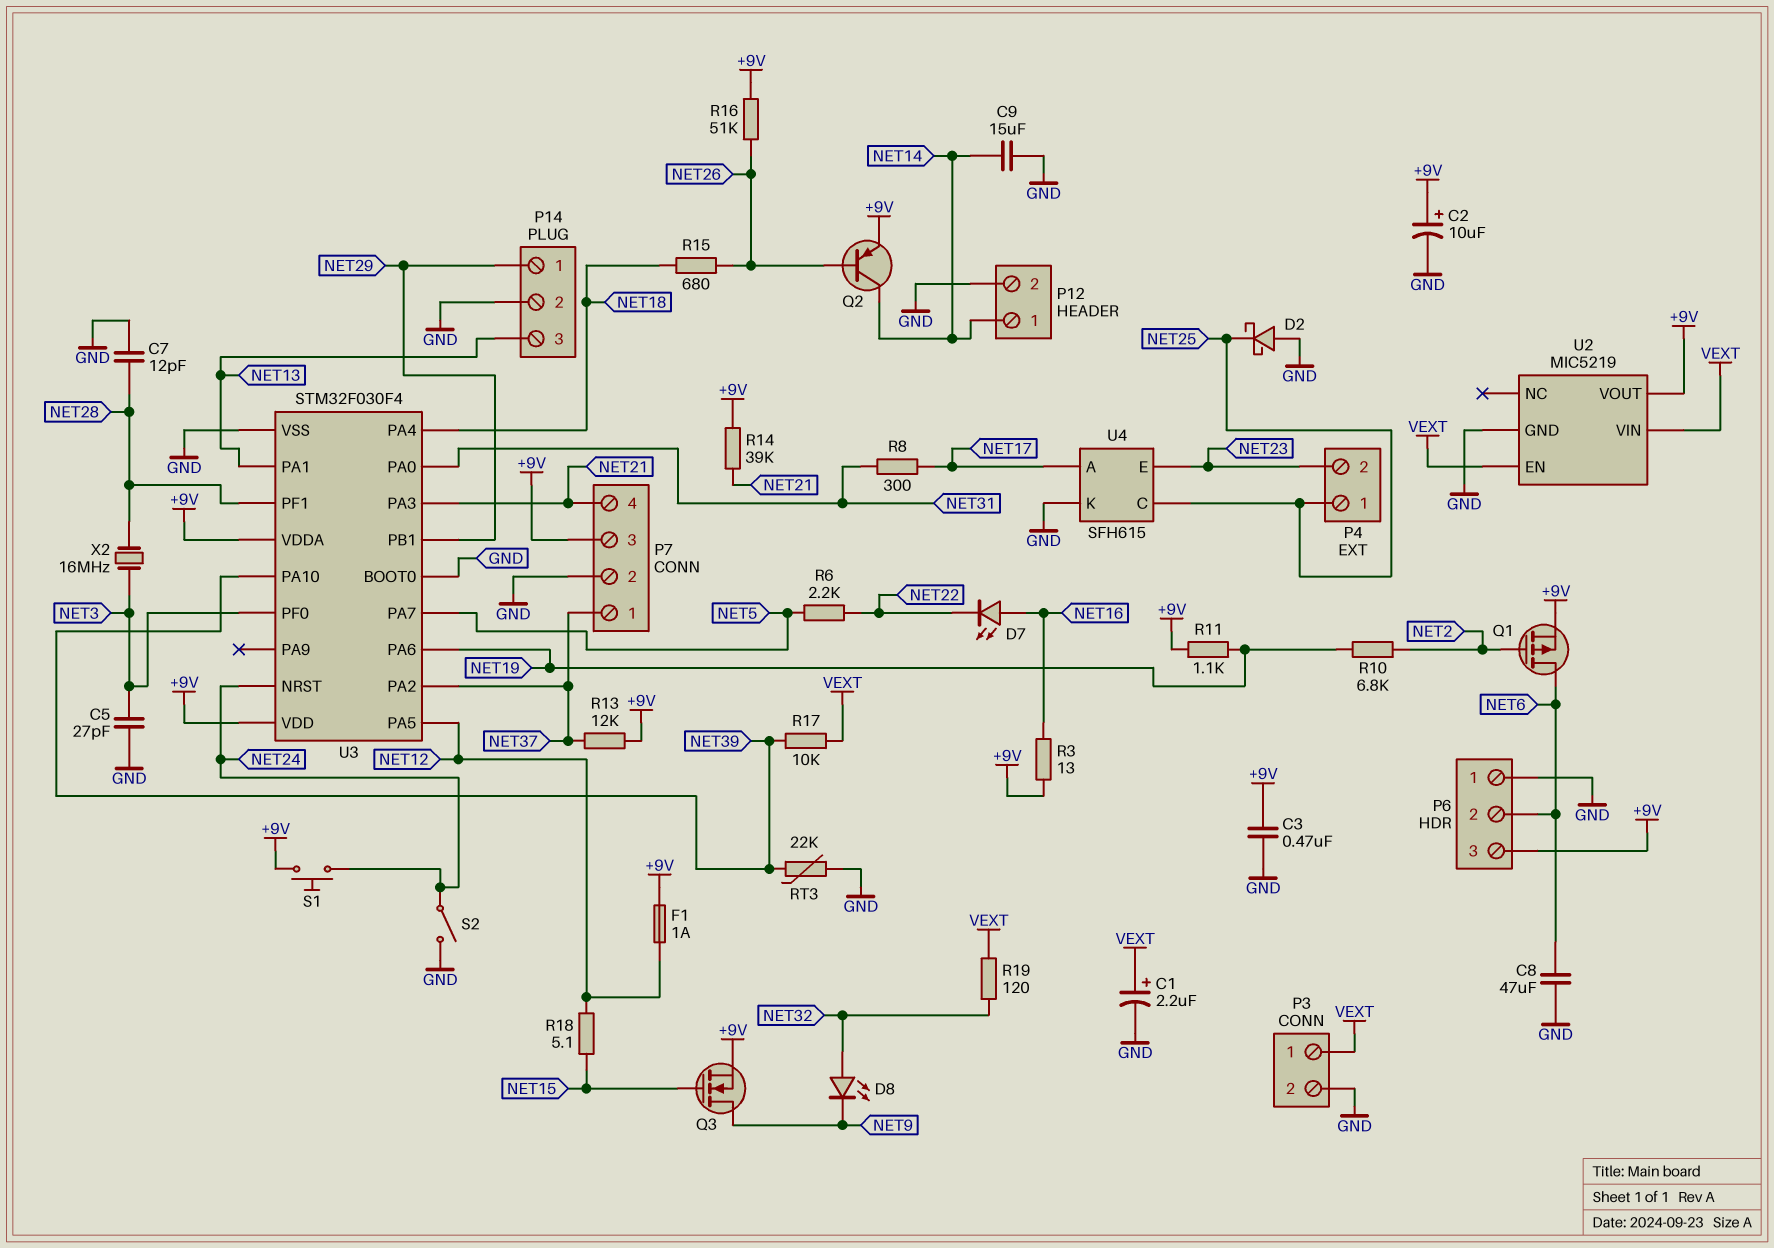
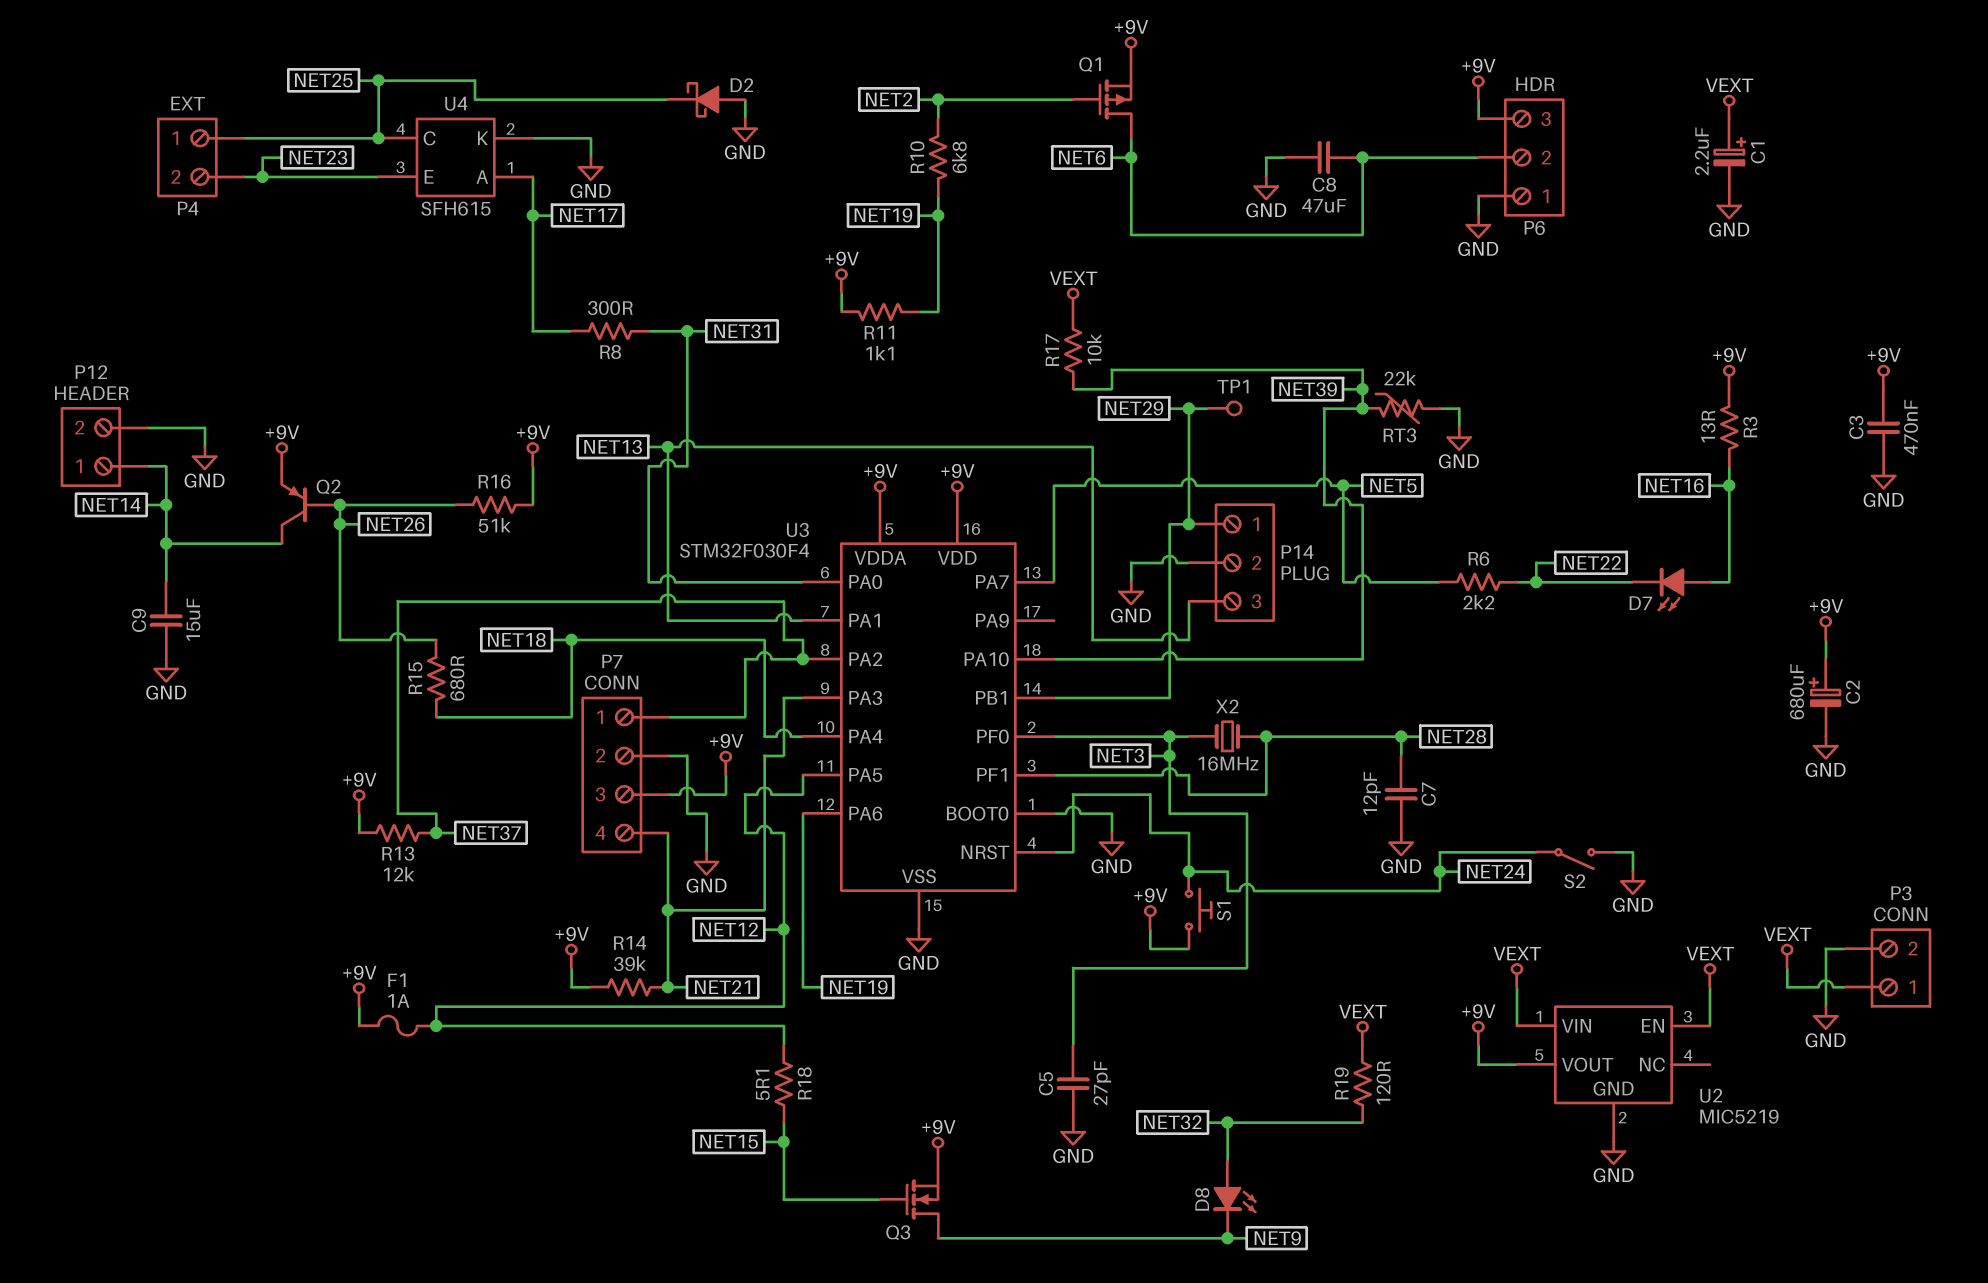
C2: 10uF (plus +9V, minus GND) -> 680uF (plus +9V, minus GND)
TP1: none -> test point (NET29)

